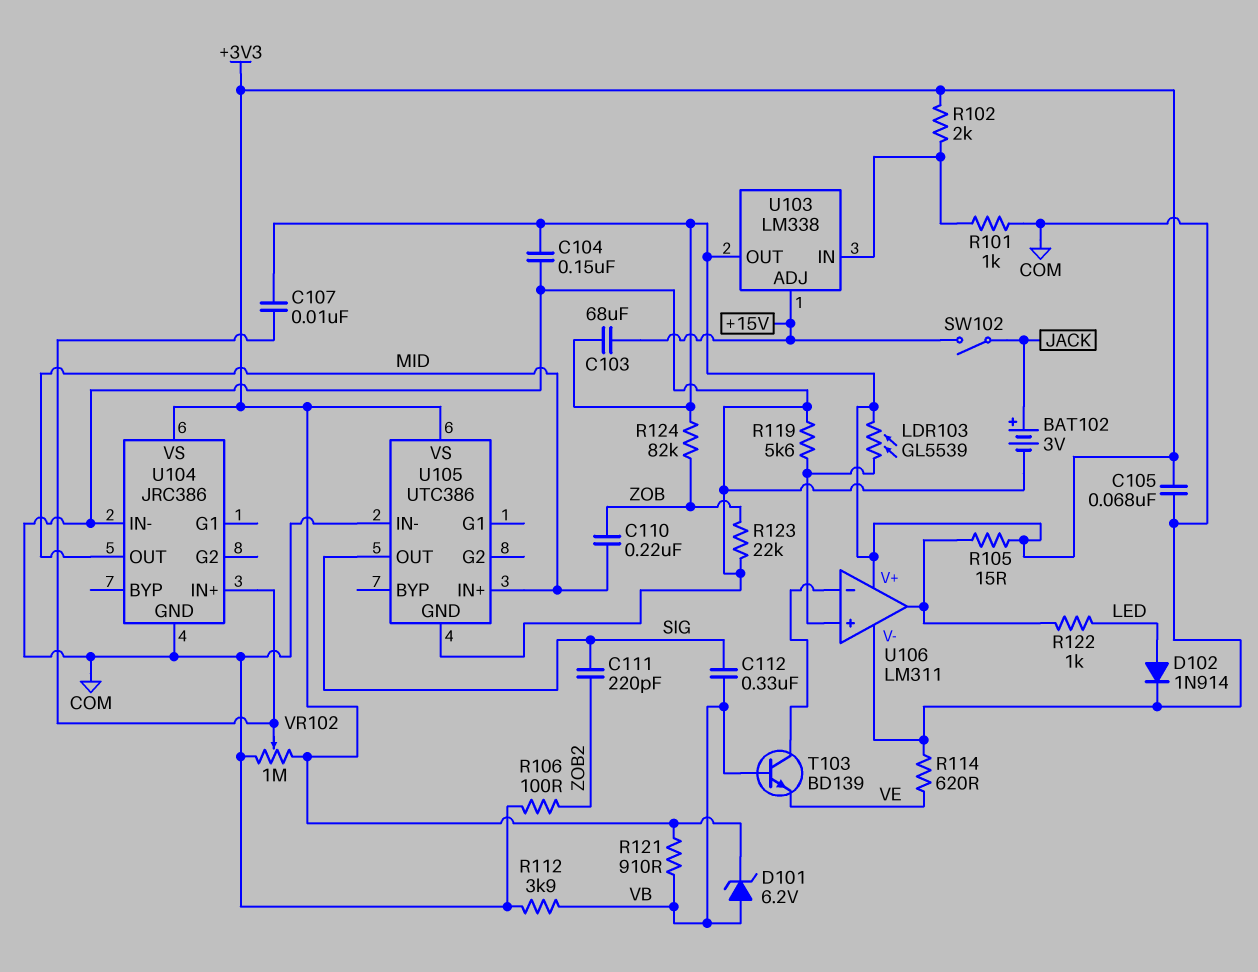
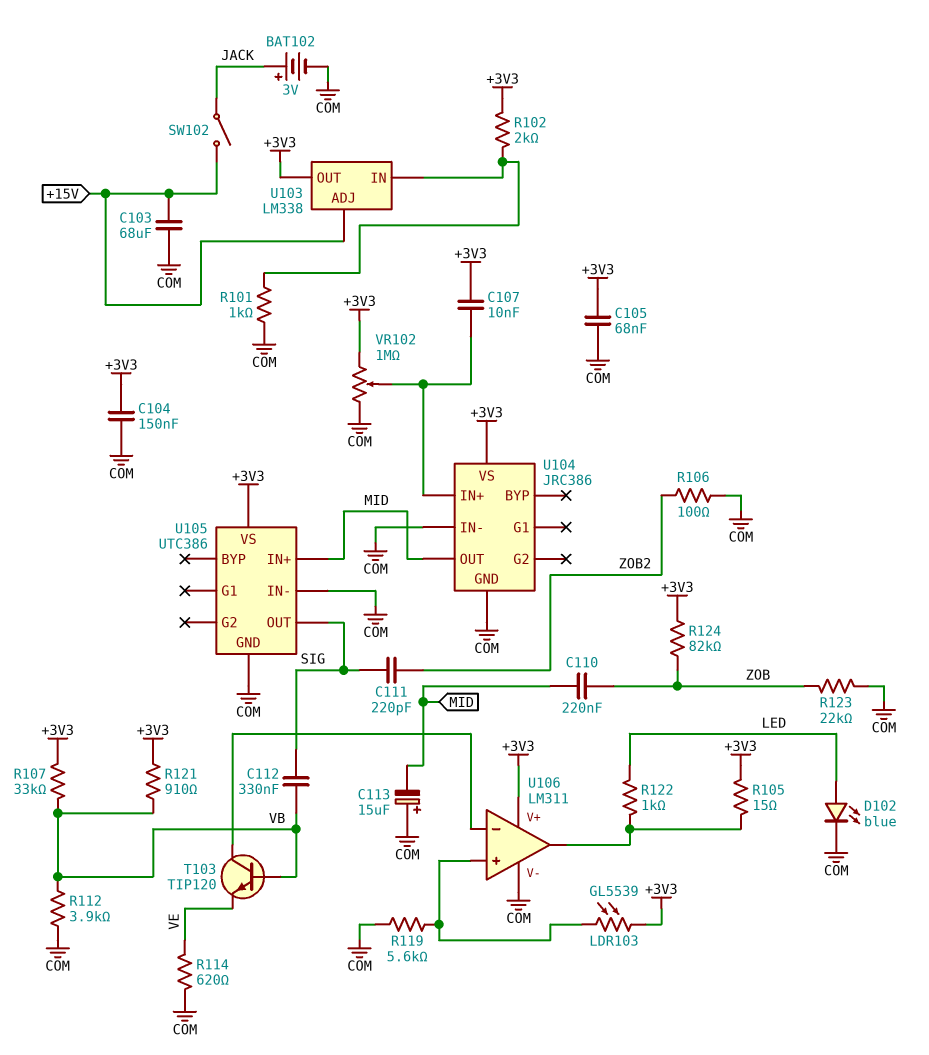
C103: 68uF (+3V3, +15V) -> 68uF (+15V, COM)
C113: none -> 15uF (plus COM, minus MID)
D101: zener 6.2V (A VB, K +3V3) -> none
D102: diode 1N914 (A LED, K COM) -> LED blue (A LED, K COM)
R107: none -> 33k (+3V3, VB)
T103: NPN BD139 (B VB, C U106/in-, E VE) -> NPN TIP120 (B VB, C U106/in-, E VE)

